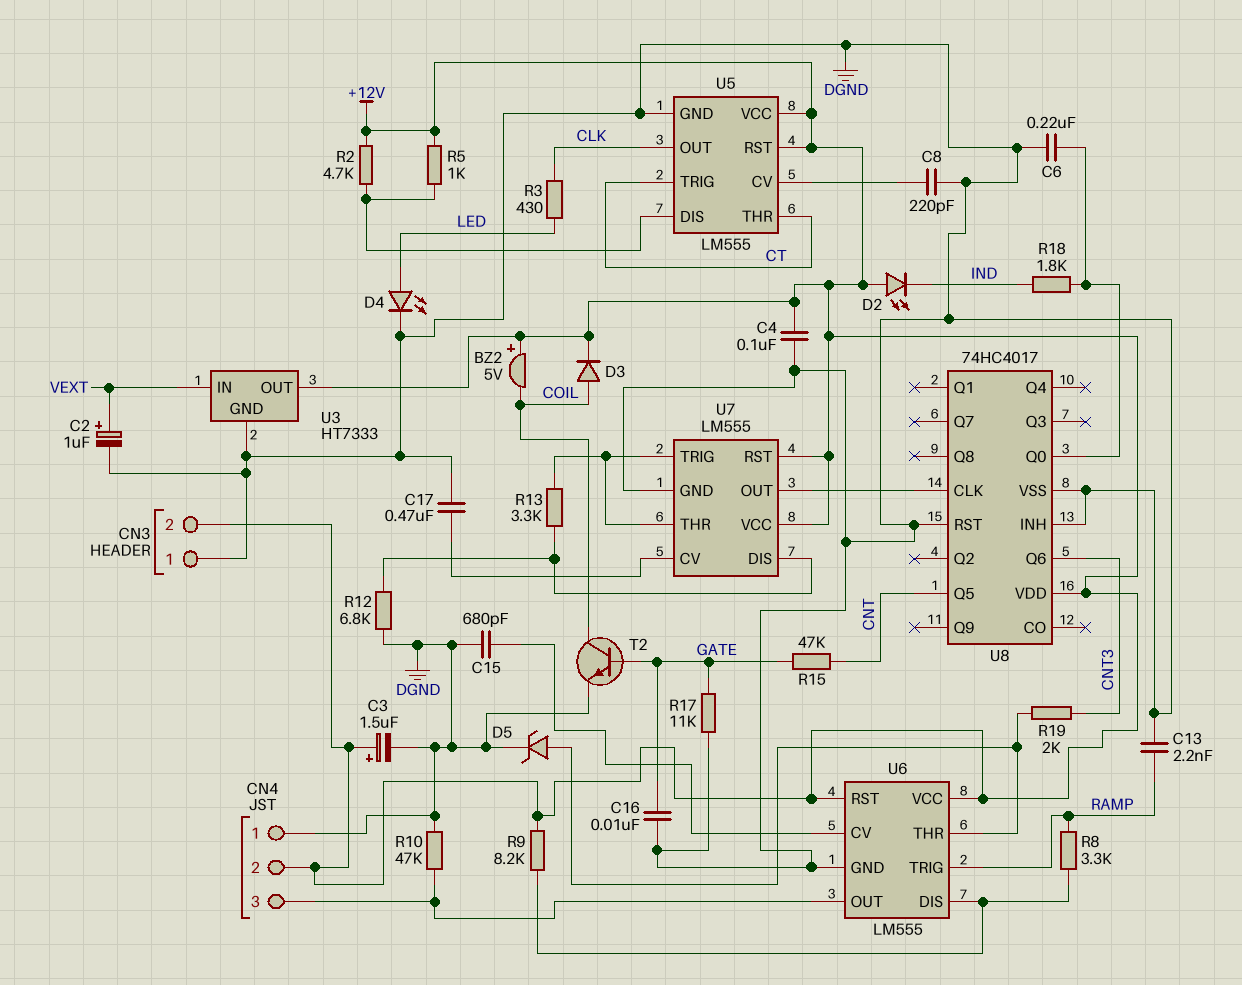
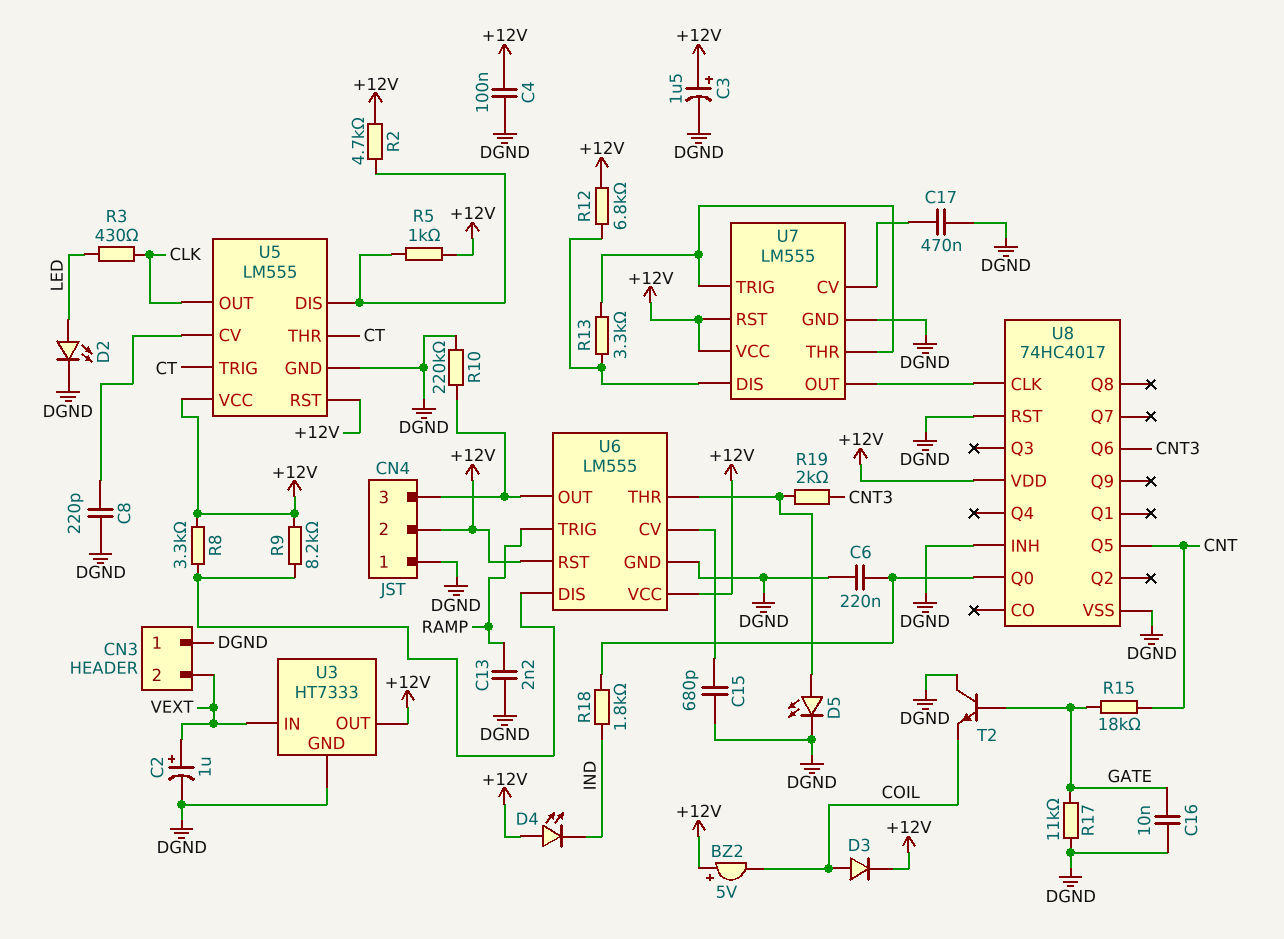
CN3 pin 2: +12V -> VEXT
D2: LED (A +12V, K IND) -> LED (A LED, K DGND)
D4: LED (A LED, K DGND) -> LED (A +12V, K IND)
D5: zener (A U6/THR, K DGND) -> LED (A U6/THR, K DGND)
R8: 3.3k (RAMP, U6/DIS) -> 3.3k (+12V, U6/DIS)
R10: 47k (CN4/3, DGND) -> 220k (CN4/3, DGND)
R12: 6.8k (DGND, U7/DIS) -> 6.8k (+12V, U7/DIS)
R15: 47k (CNT, GATE) -> 18k (CNT, GATE)
T2: NPN (B GATE, C COIL, E DGND) -> NPN (B GATE, C DGND, E COIL)

